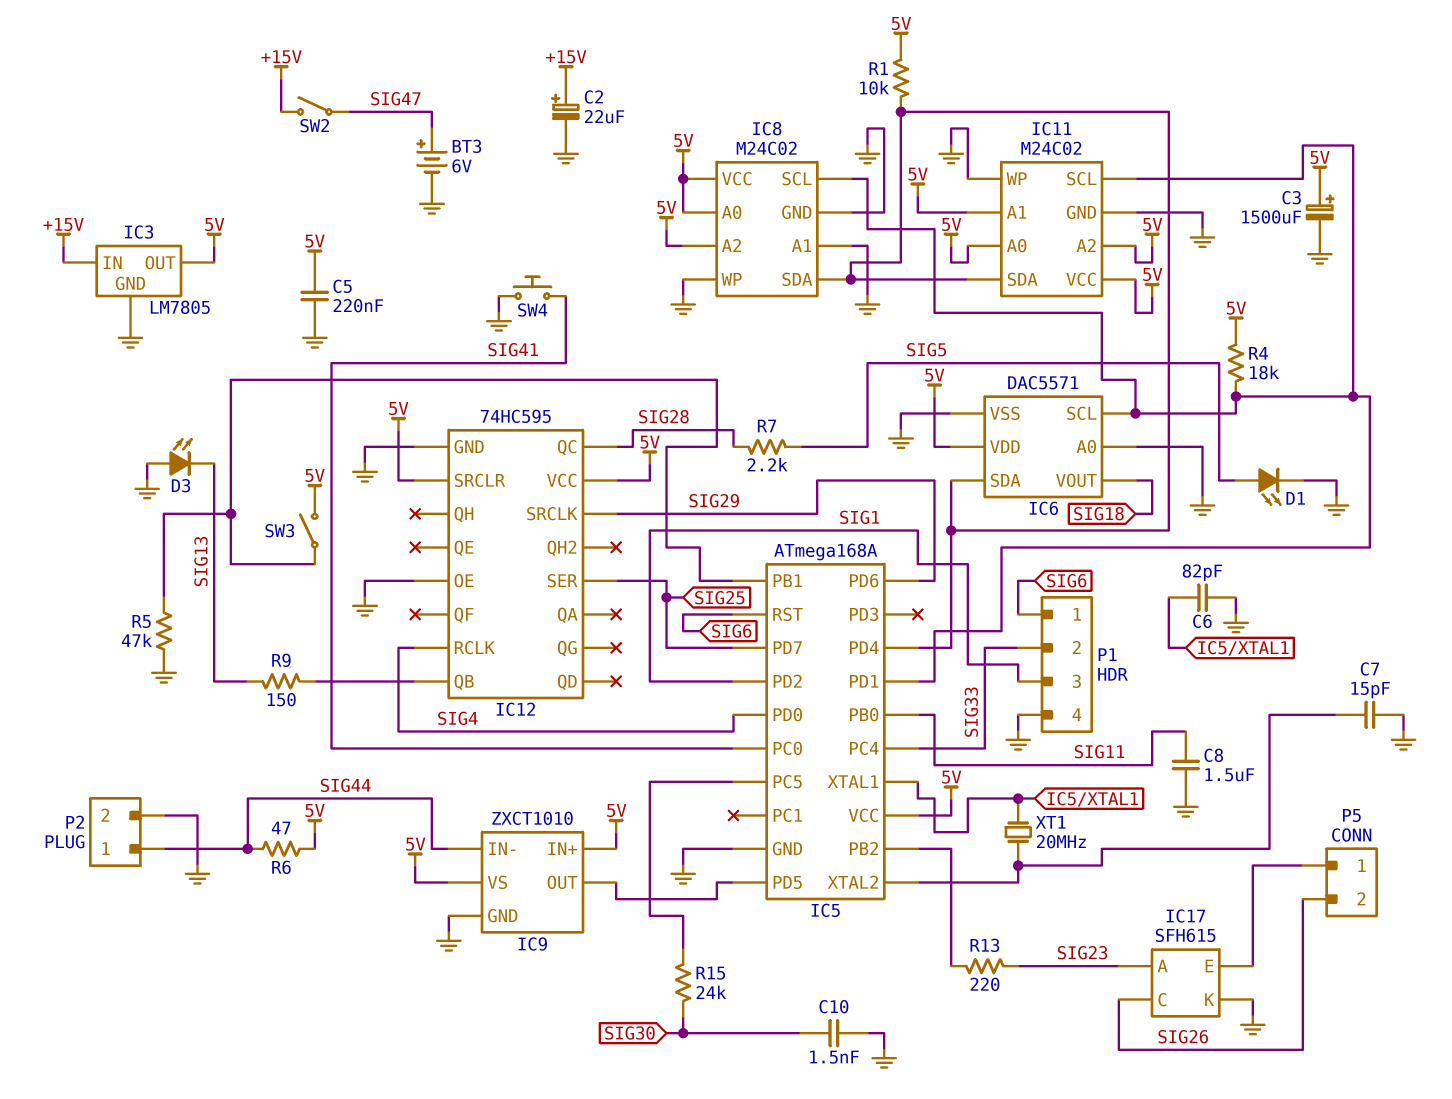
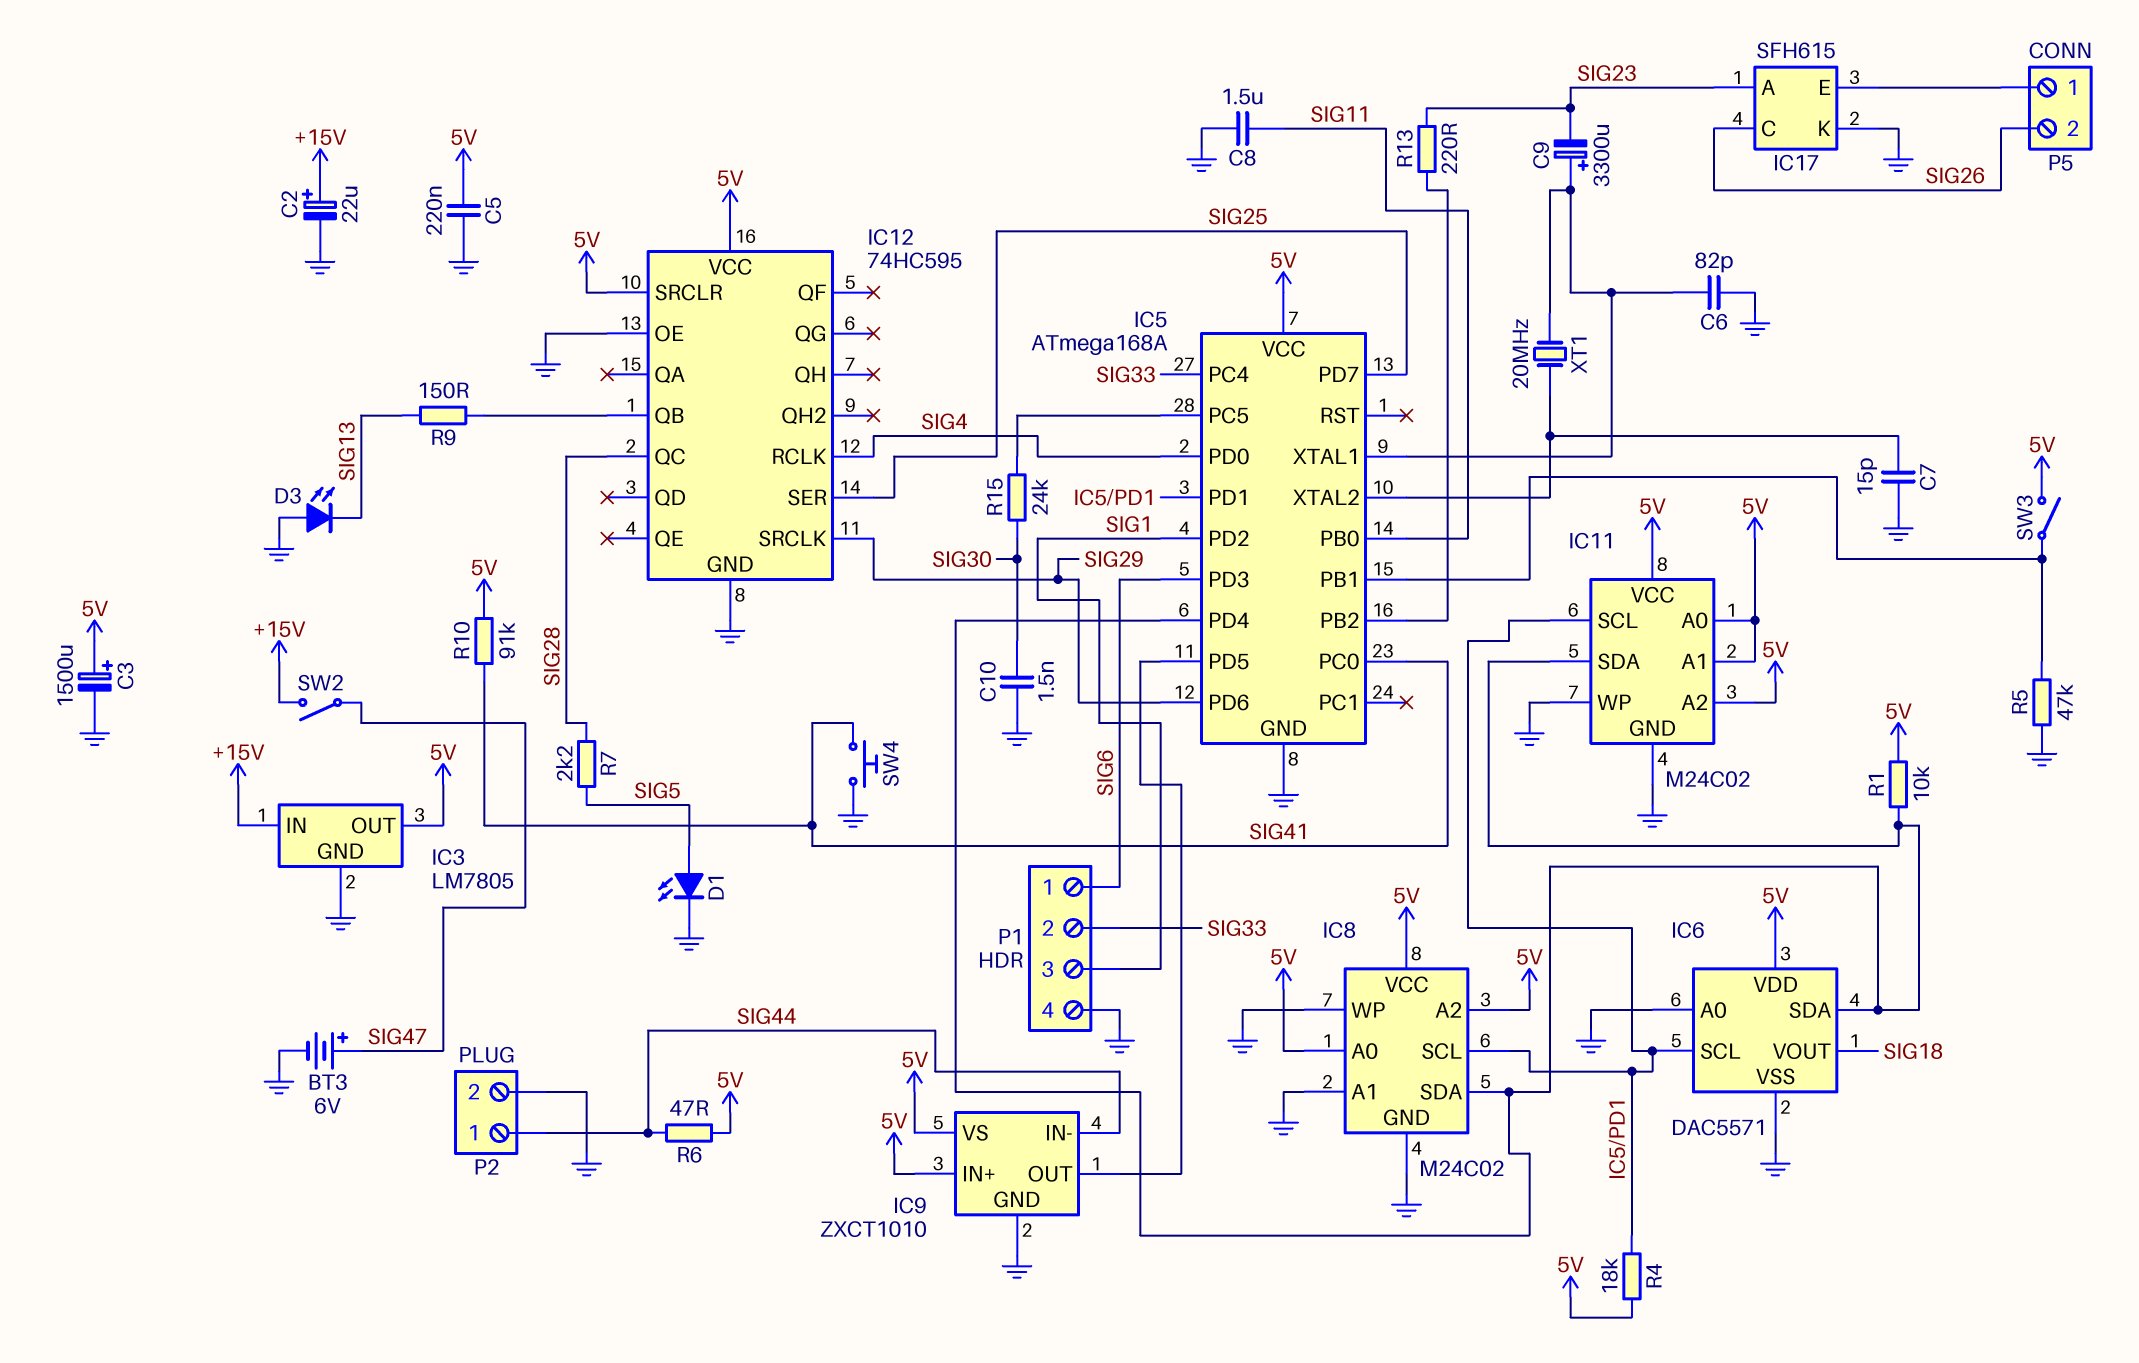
C9: none -> 3300uF (plus IC5/XTAL1, minus SIG23)
IC5 pin PD3: none -> SIG6
IC5 pin RST: SIG6 -> none
R10: none -> 91k (5V, SIG41)

